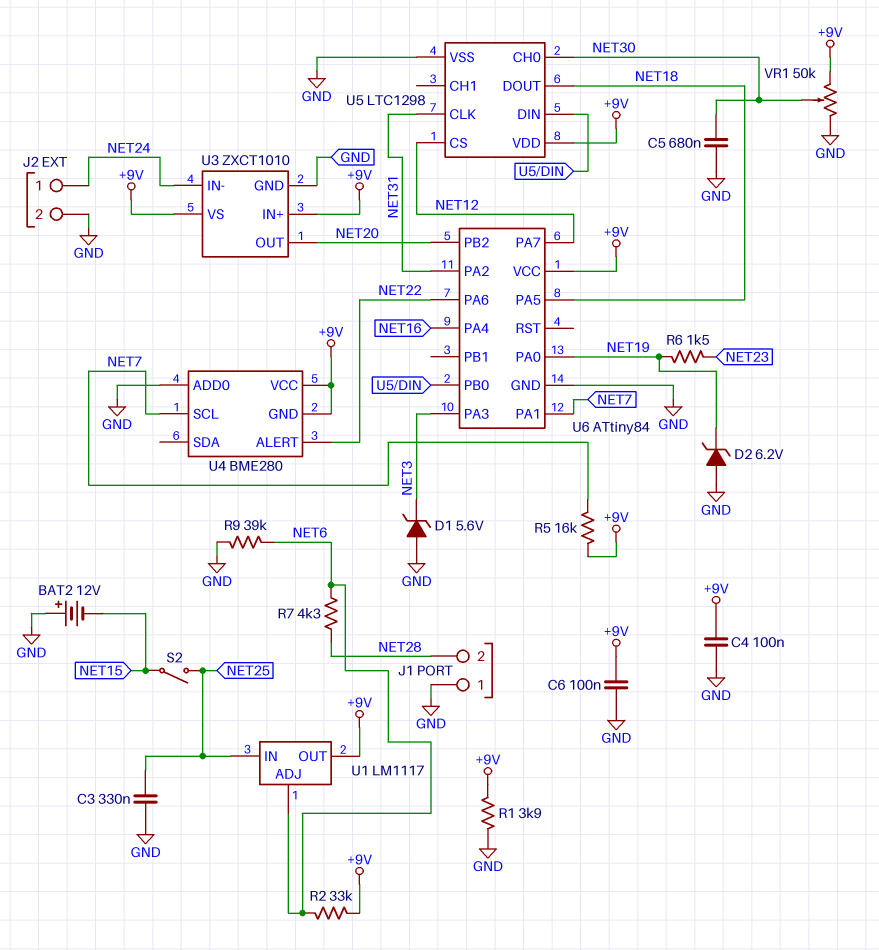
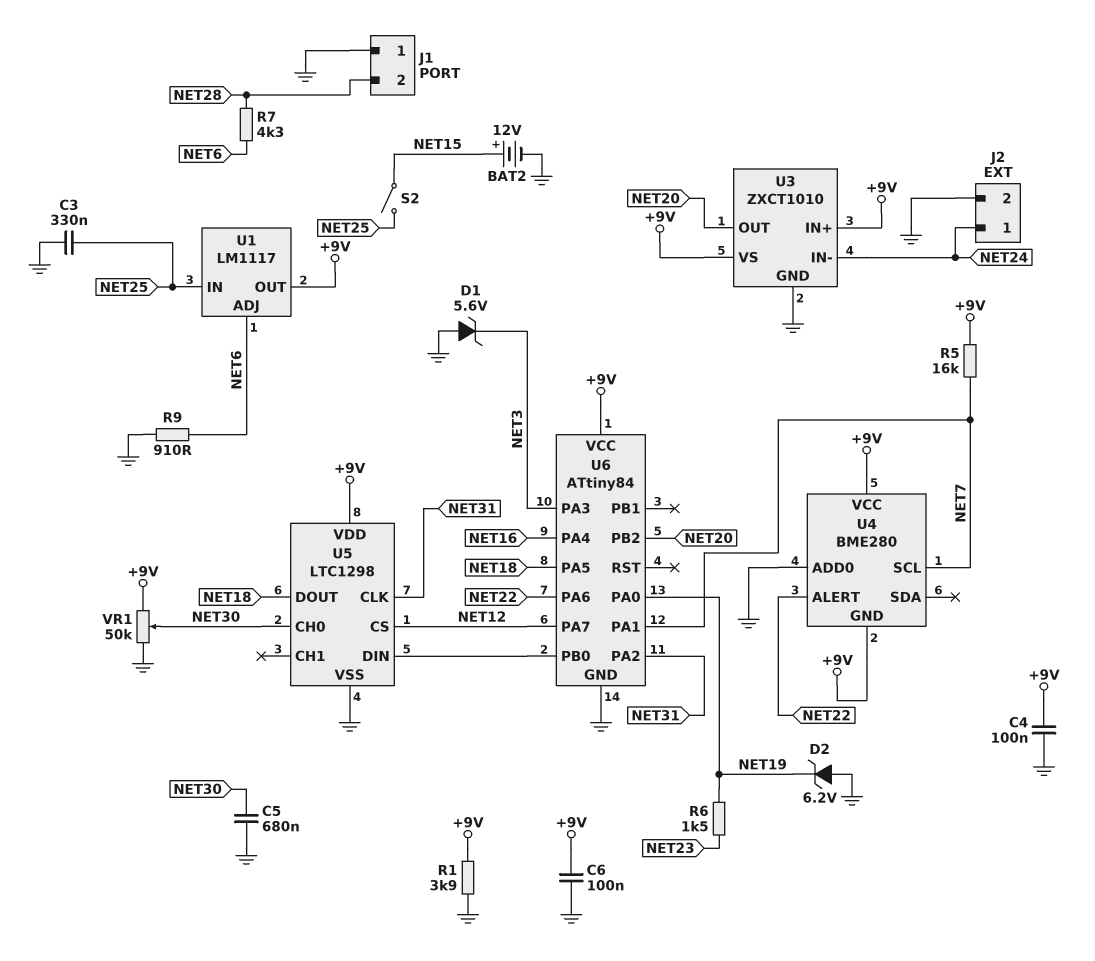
BAT2: 12V (plus GND, minus NET15) -> 12V (plus NET15, minus GND)
R2: 33k (+9V, NET6) -> none
R9: 39k (GND, NET6) -> 910 (GND, NET6)

